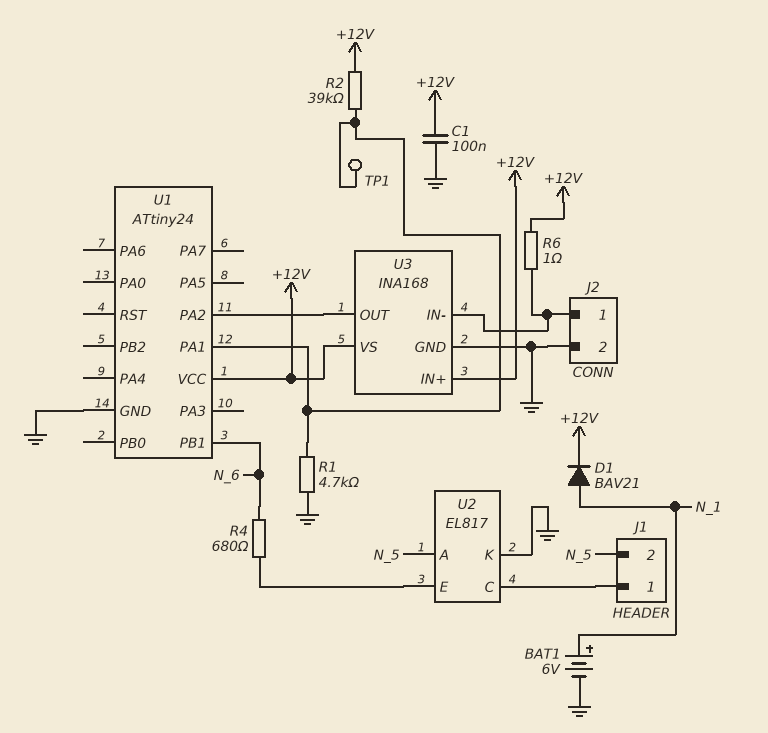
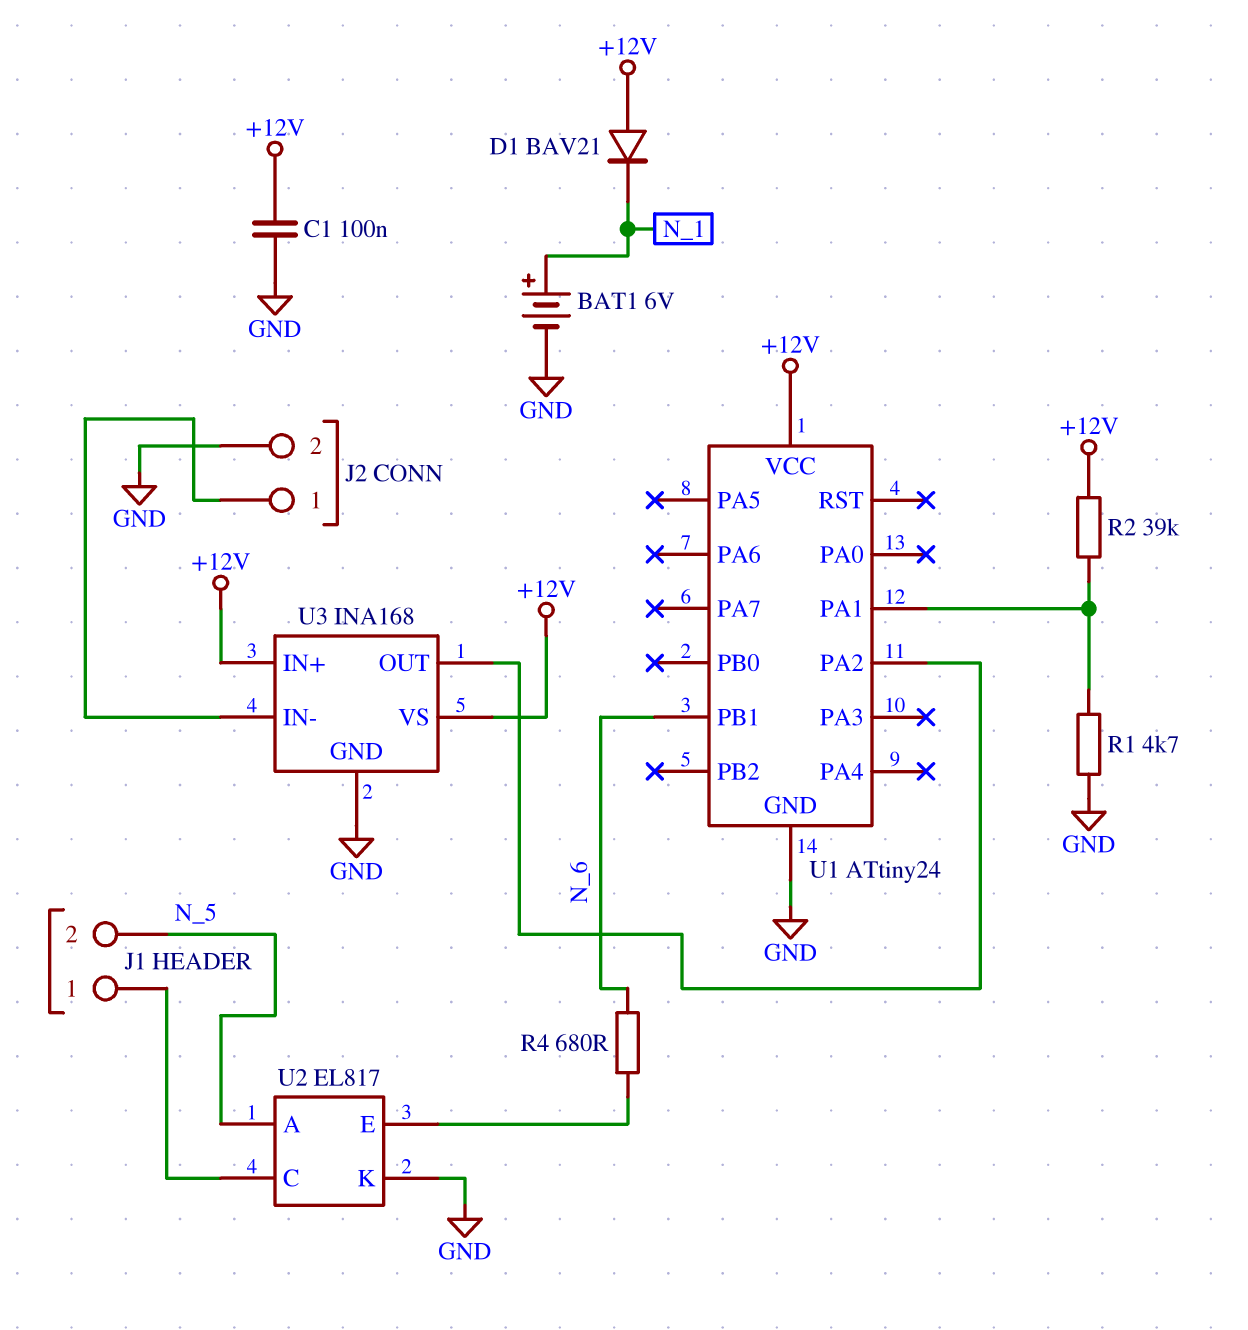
D1: diode BAV21 (A N_1, K +12V) -> diode BAV21 (A +12V, K N_1)
R6: 1 (+12V, J2/1) -> none
TP1: test point (U1/PA1) -> none

